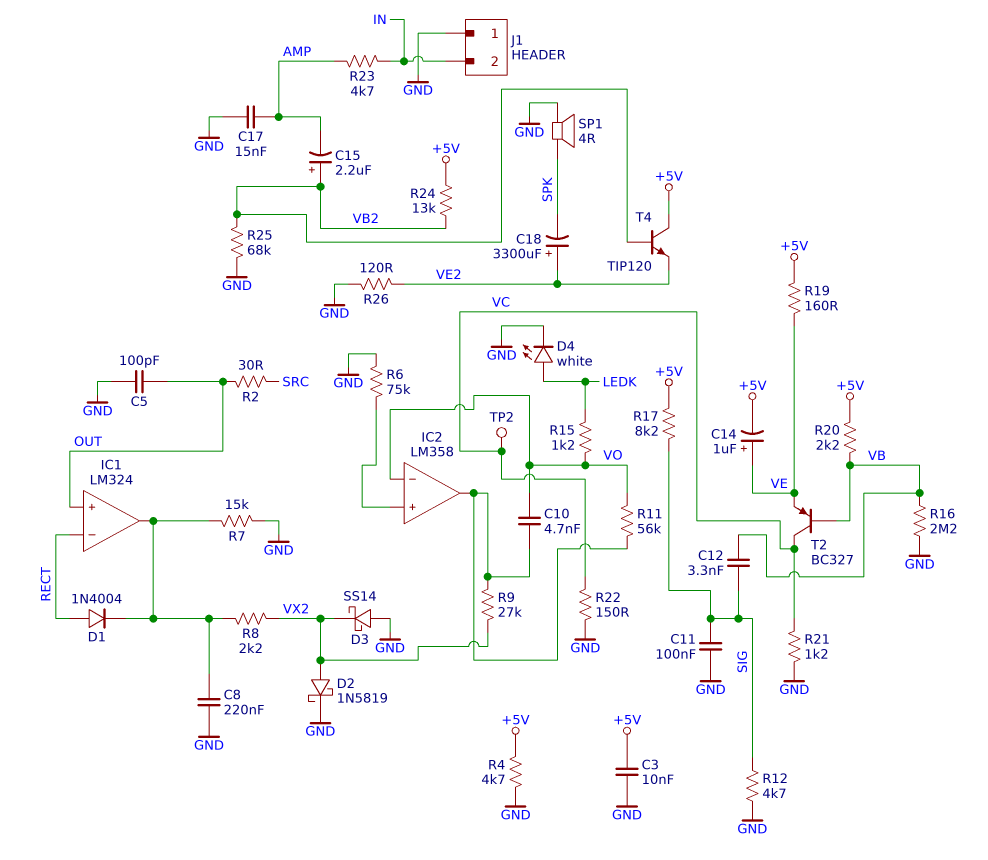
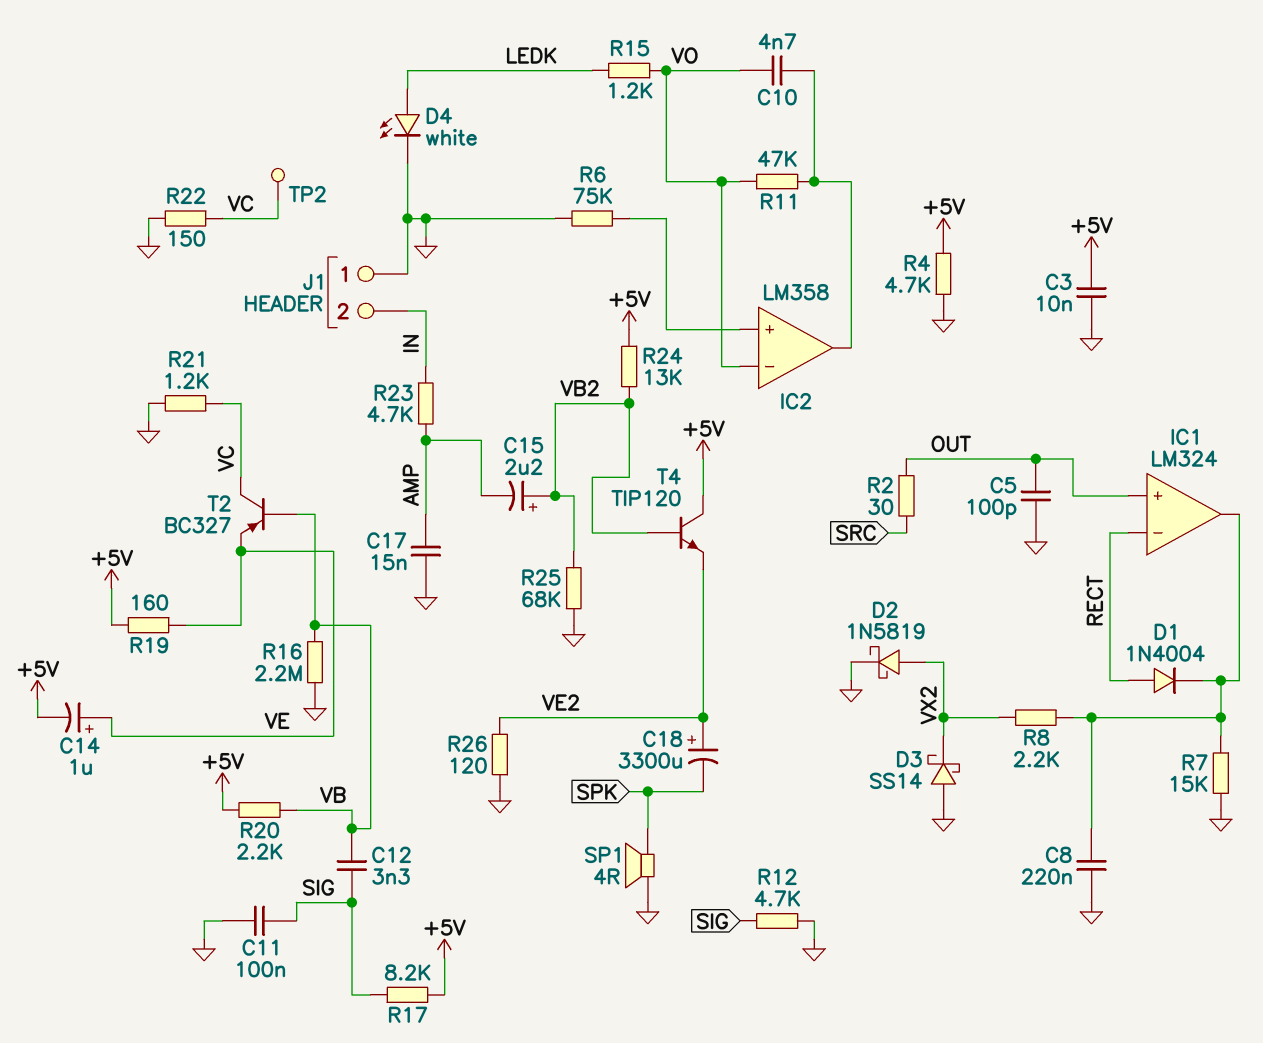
R9: 27k (IC2/out, VX2) -> none
R11: 56k (IC2/out, VO) -> 47k (IC2/out, VO)

